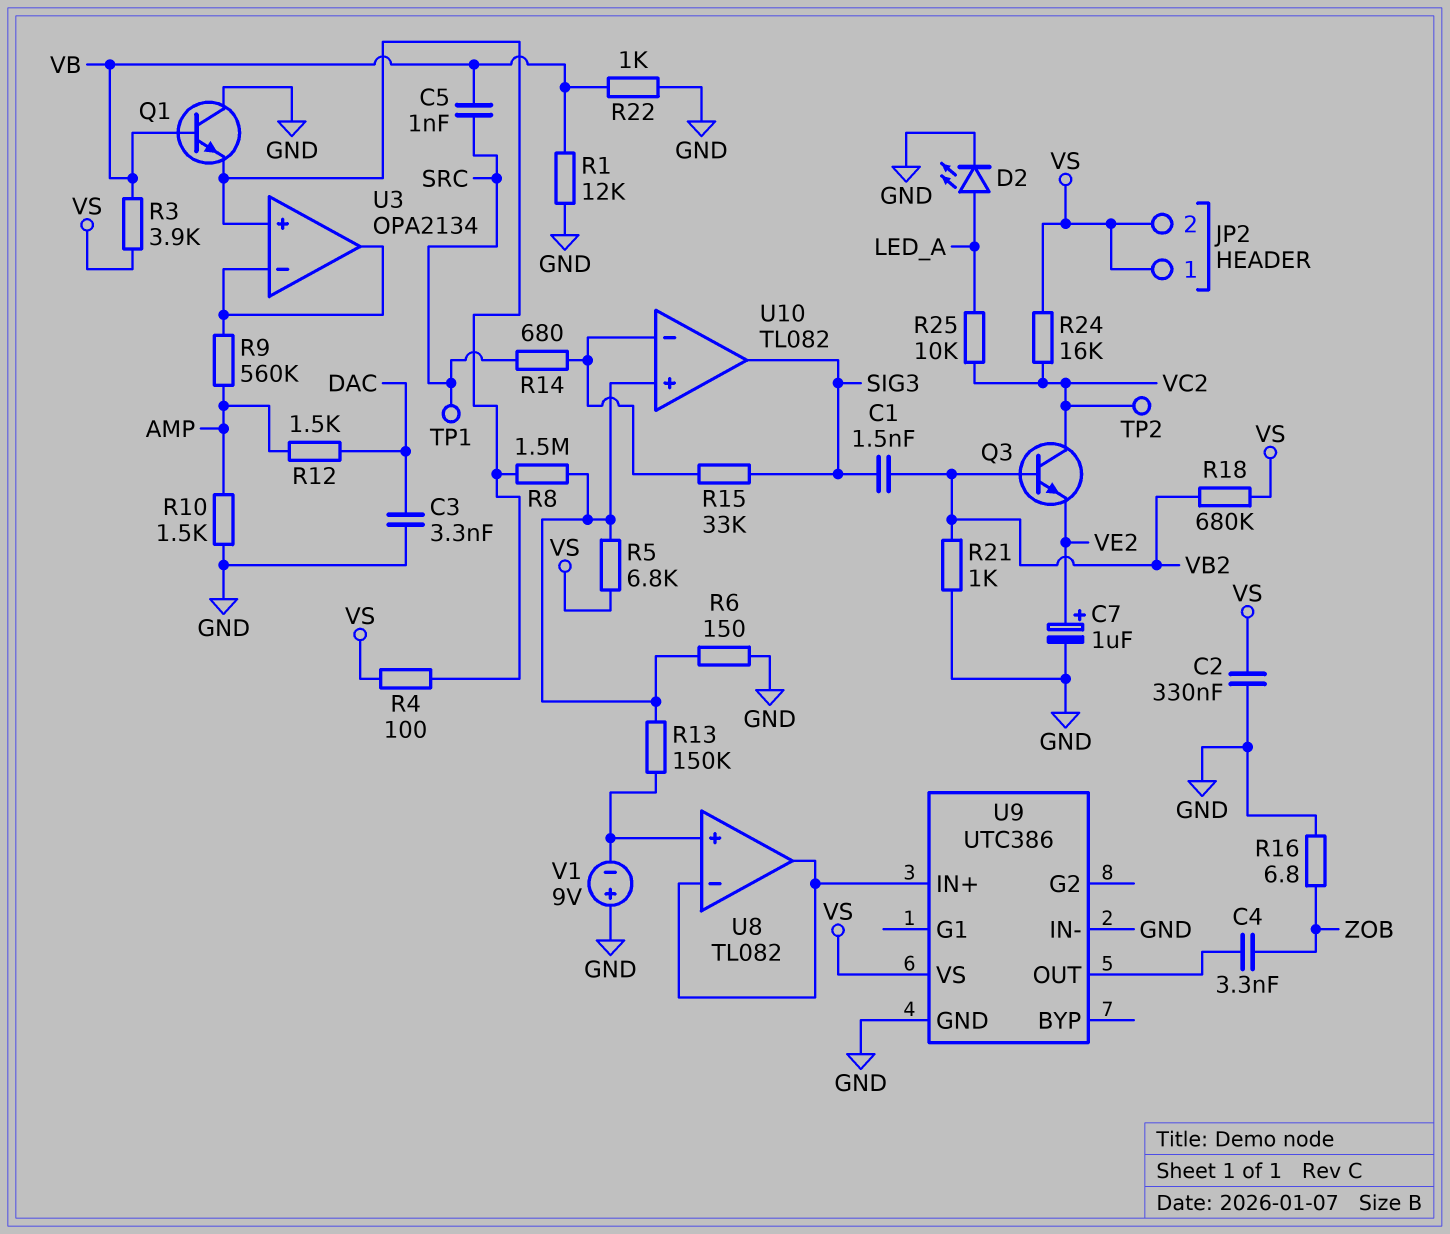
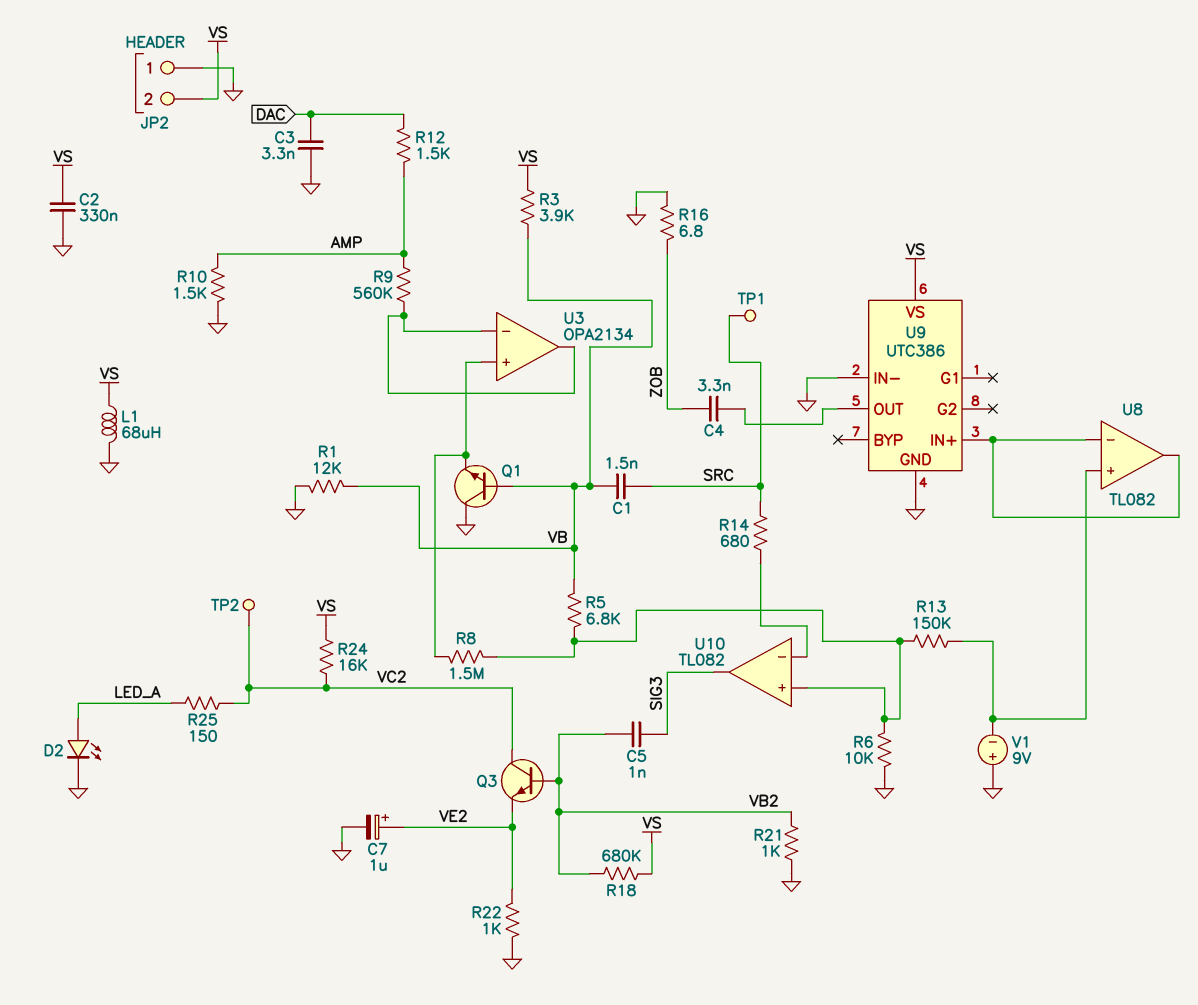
C1: 1.5nF (SIG3, VB2) -> 1.5nF (SRC, VB)
C5: 1nF (SRC, VB) -> 1nF (SIG3, VB2)
JP2 pin 1: VS -> GND
L1: none -> 68uH (GND, VS)
R4: 100 (U3/in+, VS) -> none
R5: 6.8k (U10/in+, VS) -> 6.8k (U10/in+, VB)
R6: 150 (GND, U10/in+) -> 10k (GND, U10/in+)
R15: 33k (SIG3, U10/in-) -> none
R22: 1k (GND, VB) -> 1k (GND, VE2)
R25: 10k (LED_A, VC2) -> 150 (LED_A, VC2)

